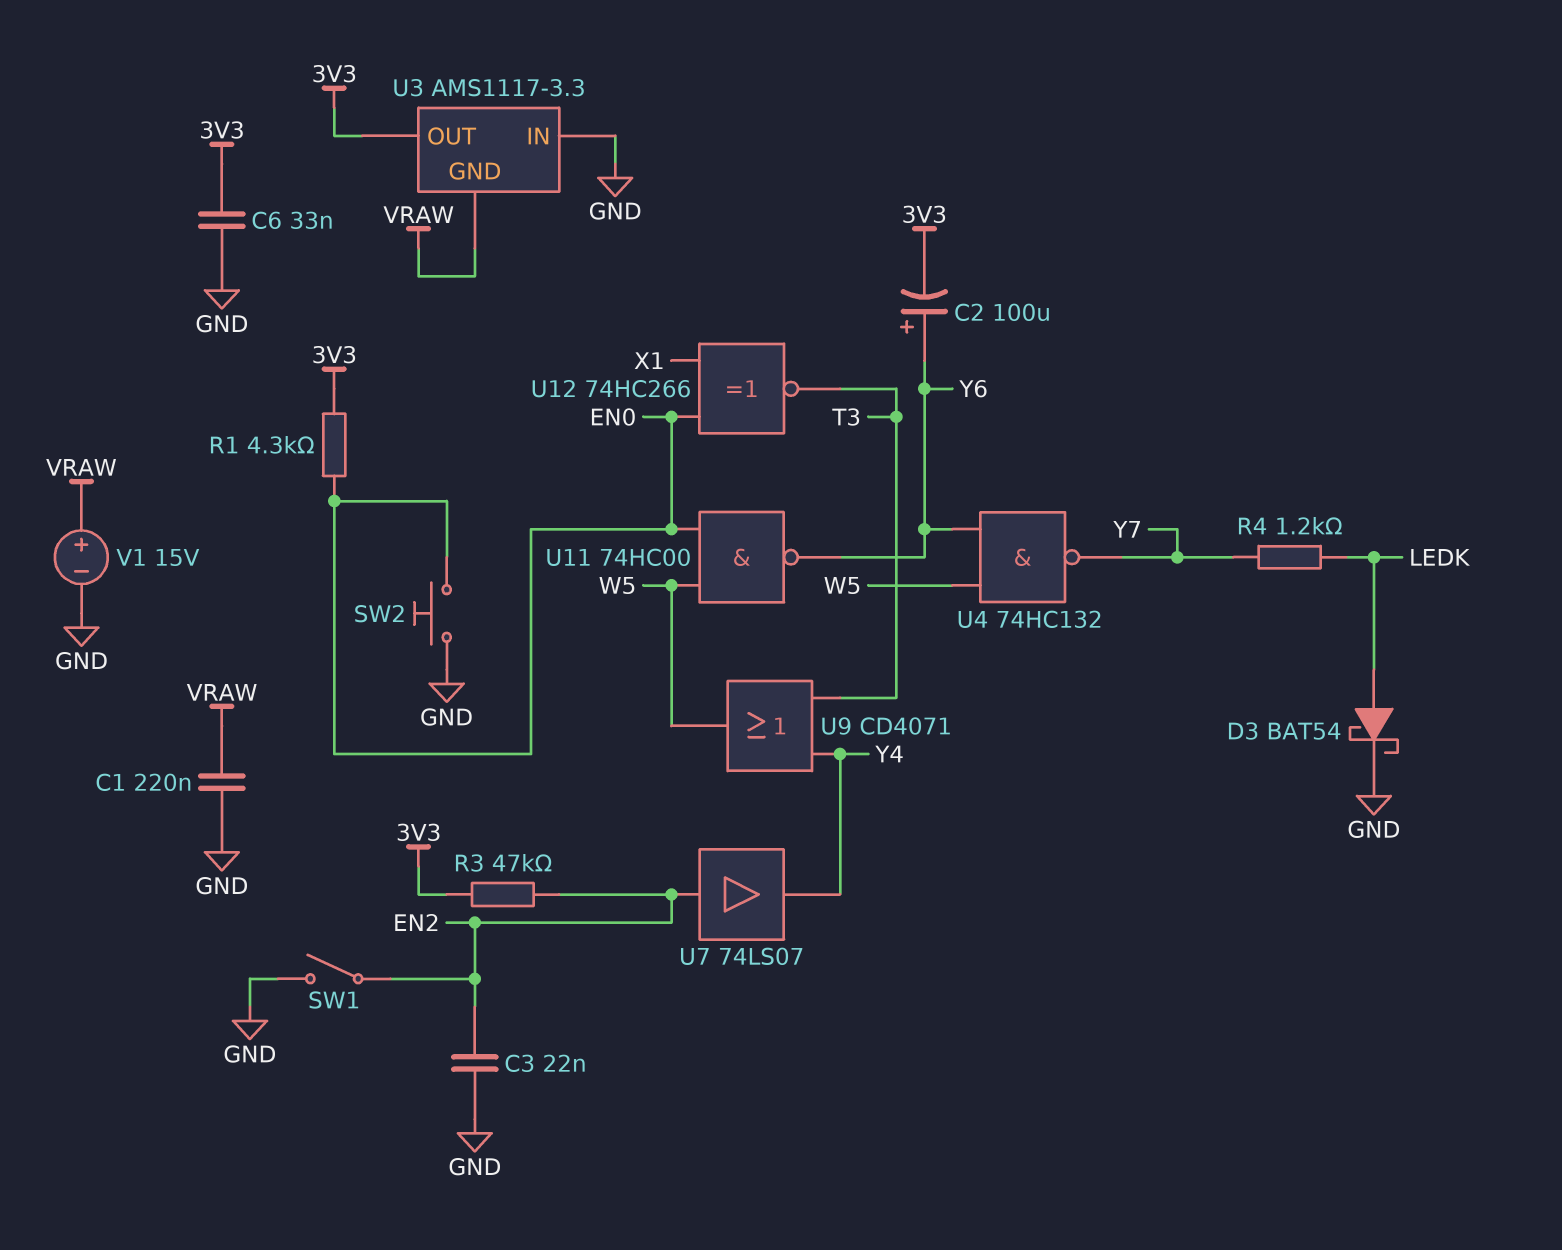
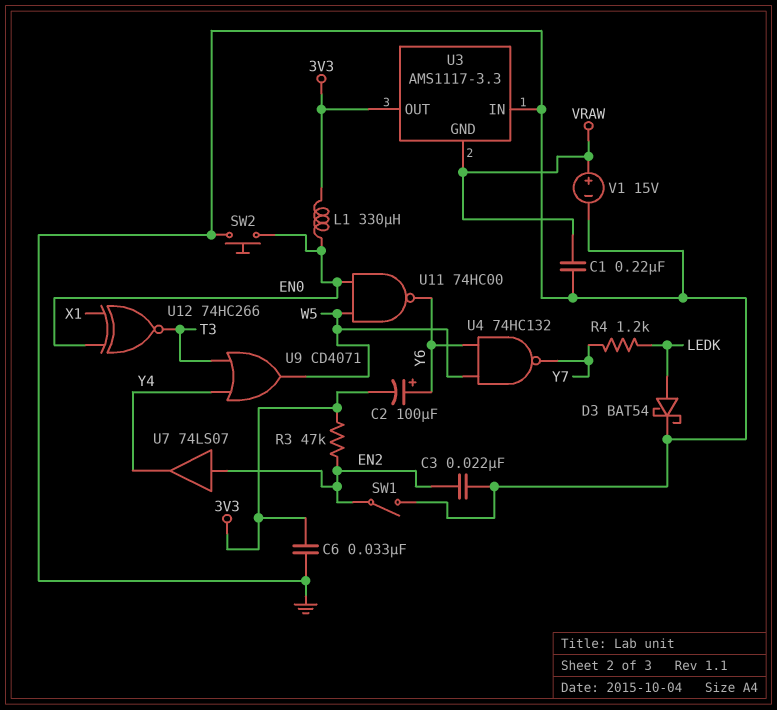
L1: none -> 330uH (3V3, EN0)
R1: 4.3k (3V3, EN0) -> none

